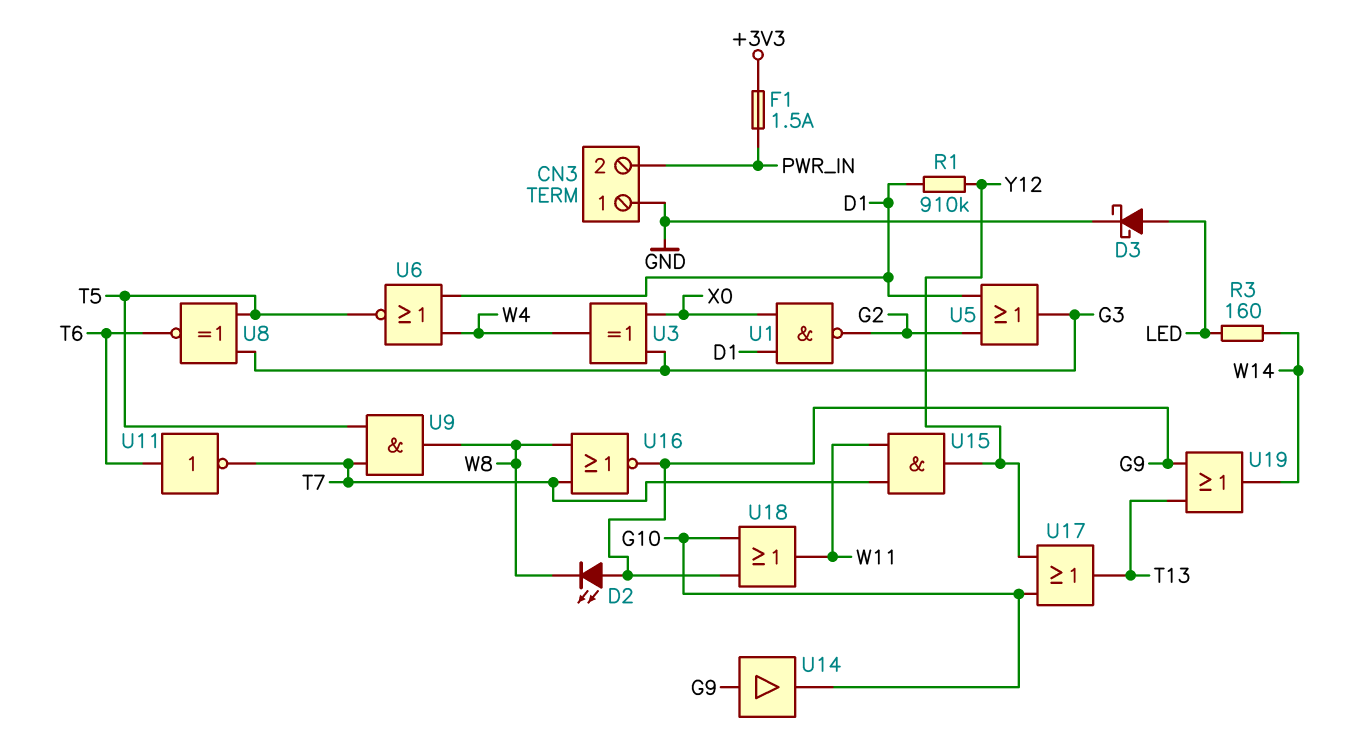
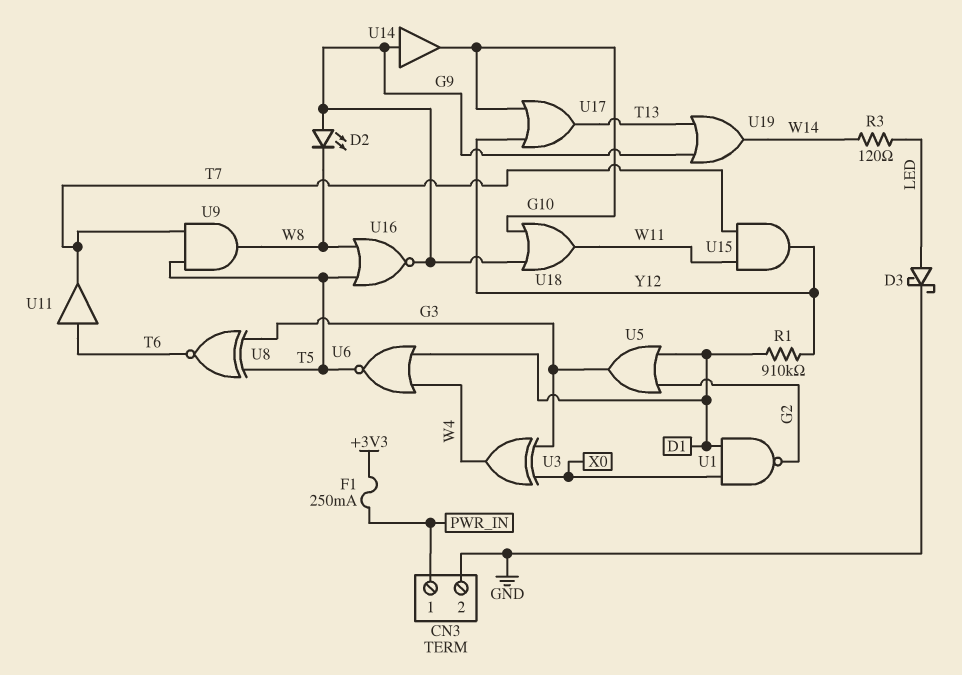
CN3 pin 1: GND -> PWR_IN
CN3 pin 2: PWR_IN -> GND
F1: 1.5A (+3V3, PWR_IN) -> 250mA (+3V3, PWR_IN)
R3: 160 (LED, W14) -> 120 (LED, W14)
U11: NOT (in T6, out T7) -> buffer (in T6, out T7)
U16: NOR (in T7, in W8, out G9) -> NOR (in T5, in W8, out G9)

